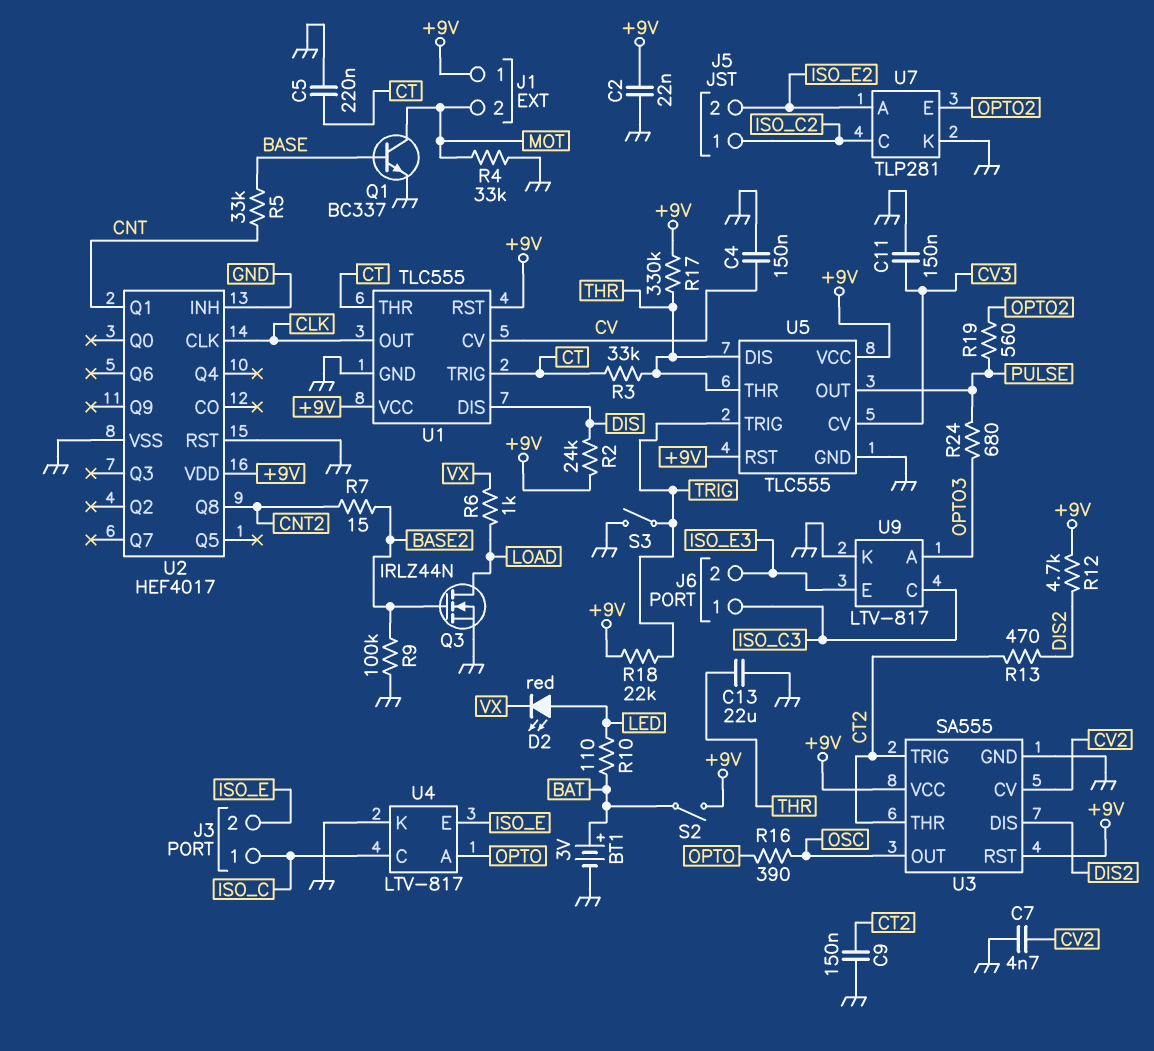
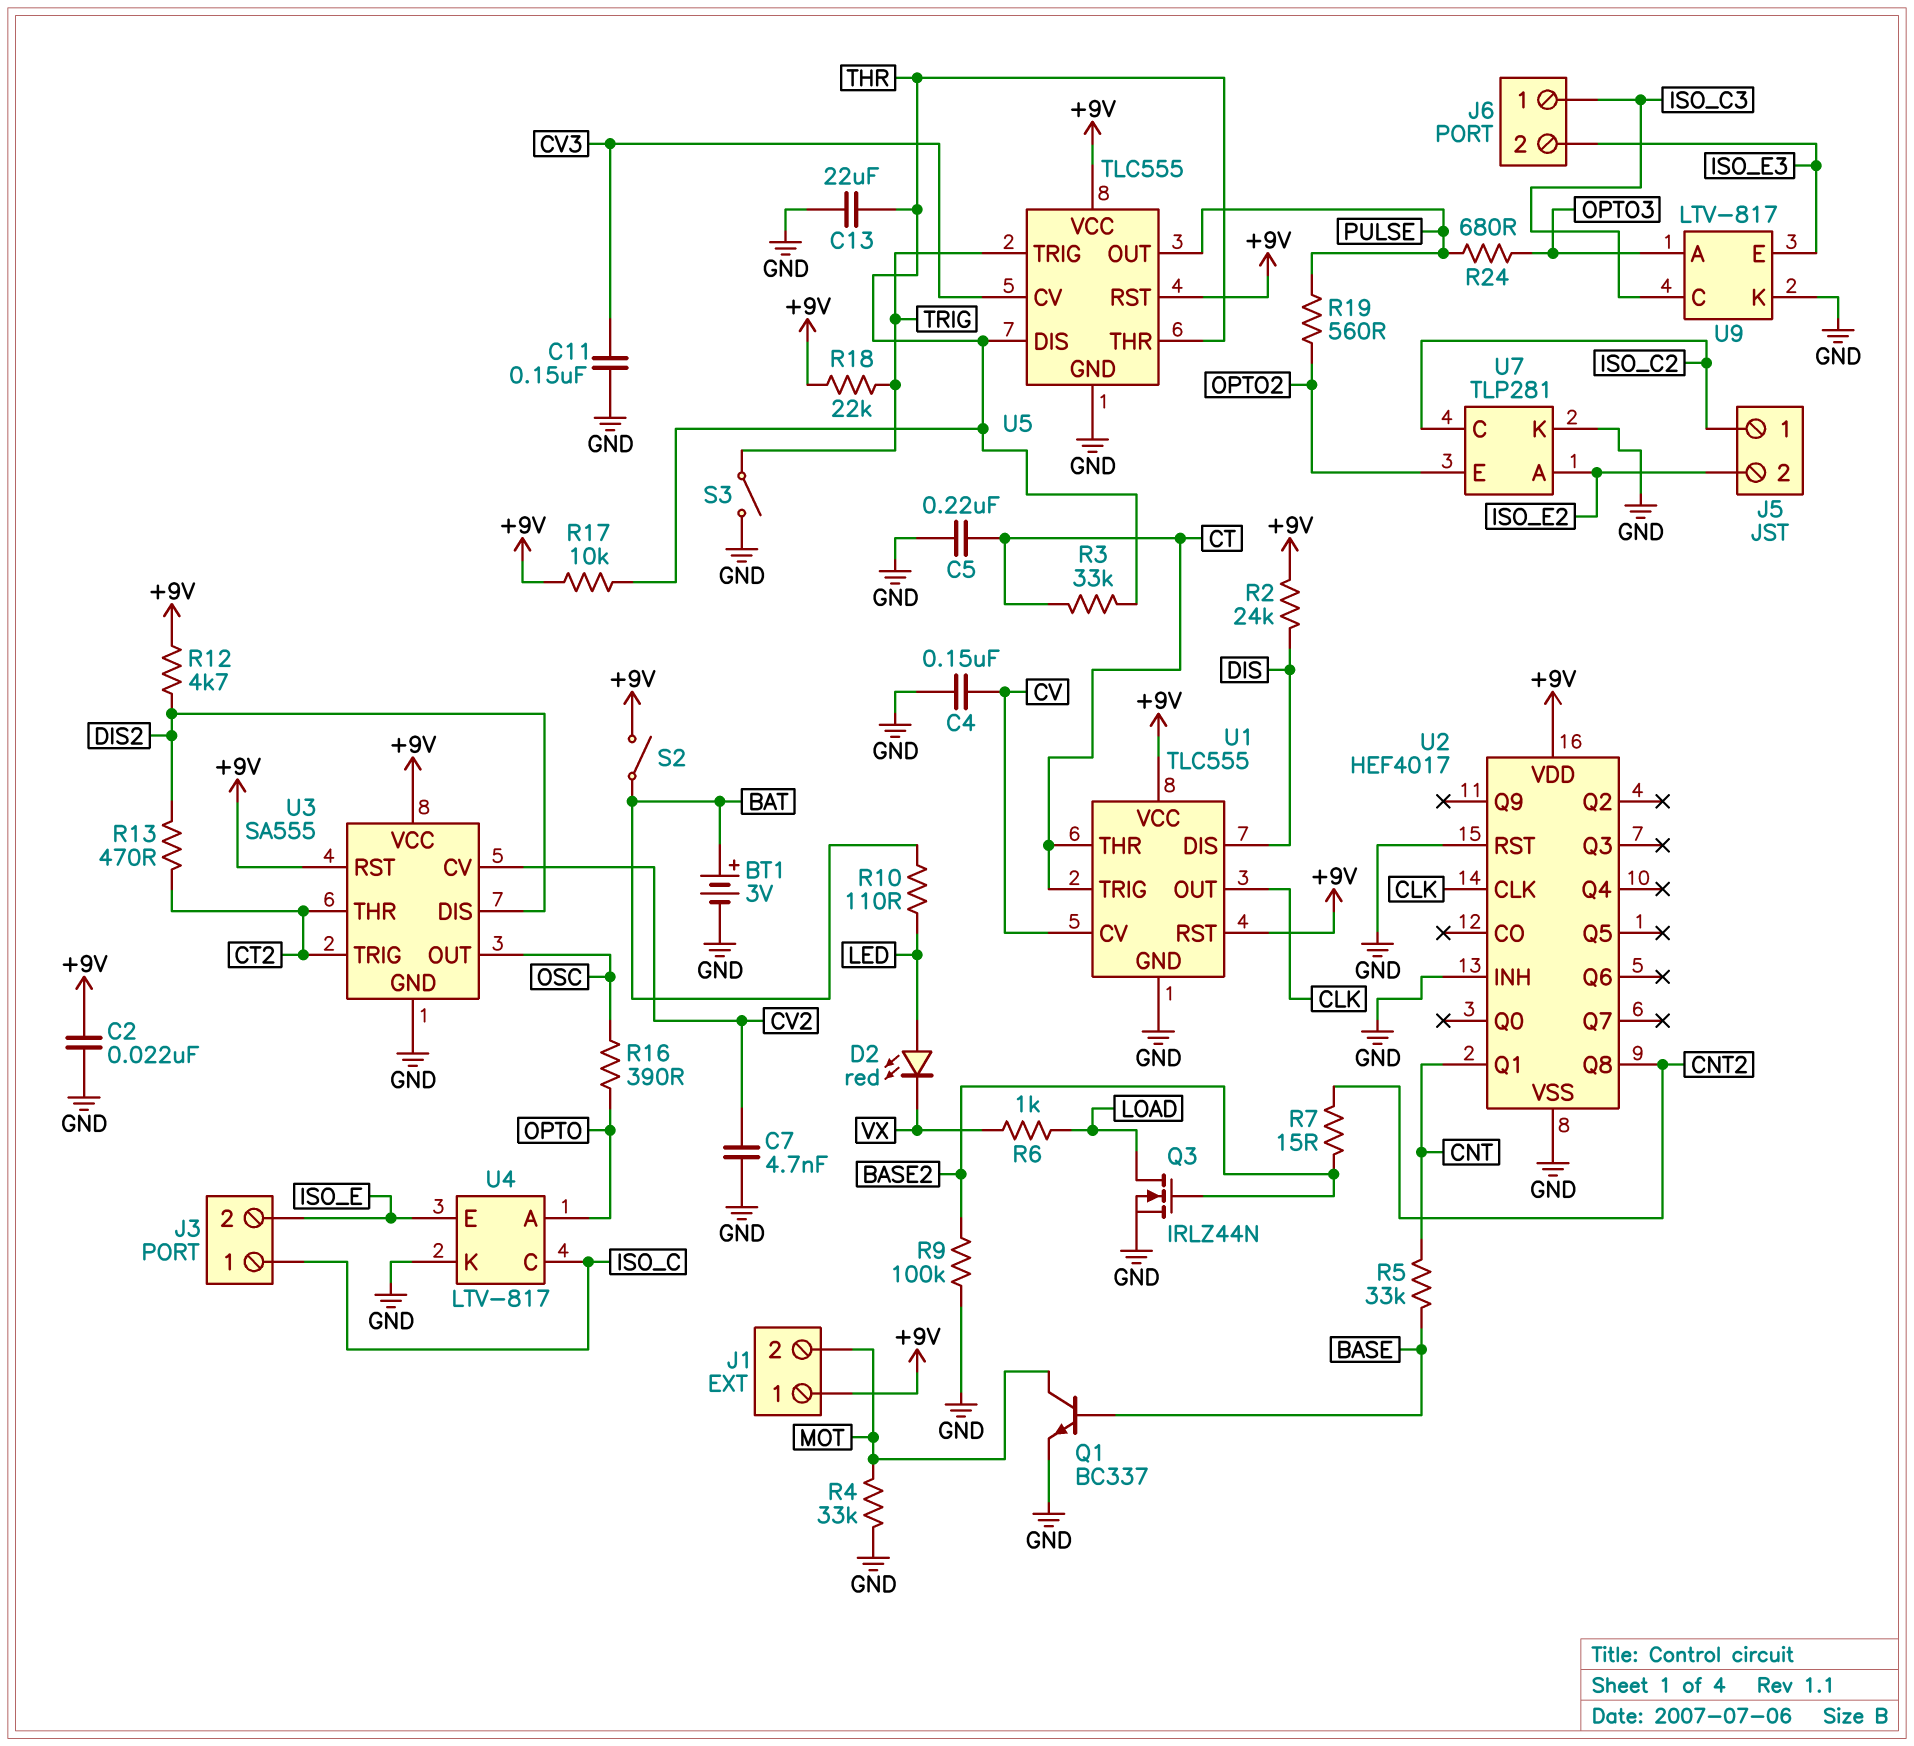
C9: 150nF (CT2, GND) -> none
R17: 330k (+9V, THR) -> 10k (+9V, THR)

